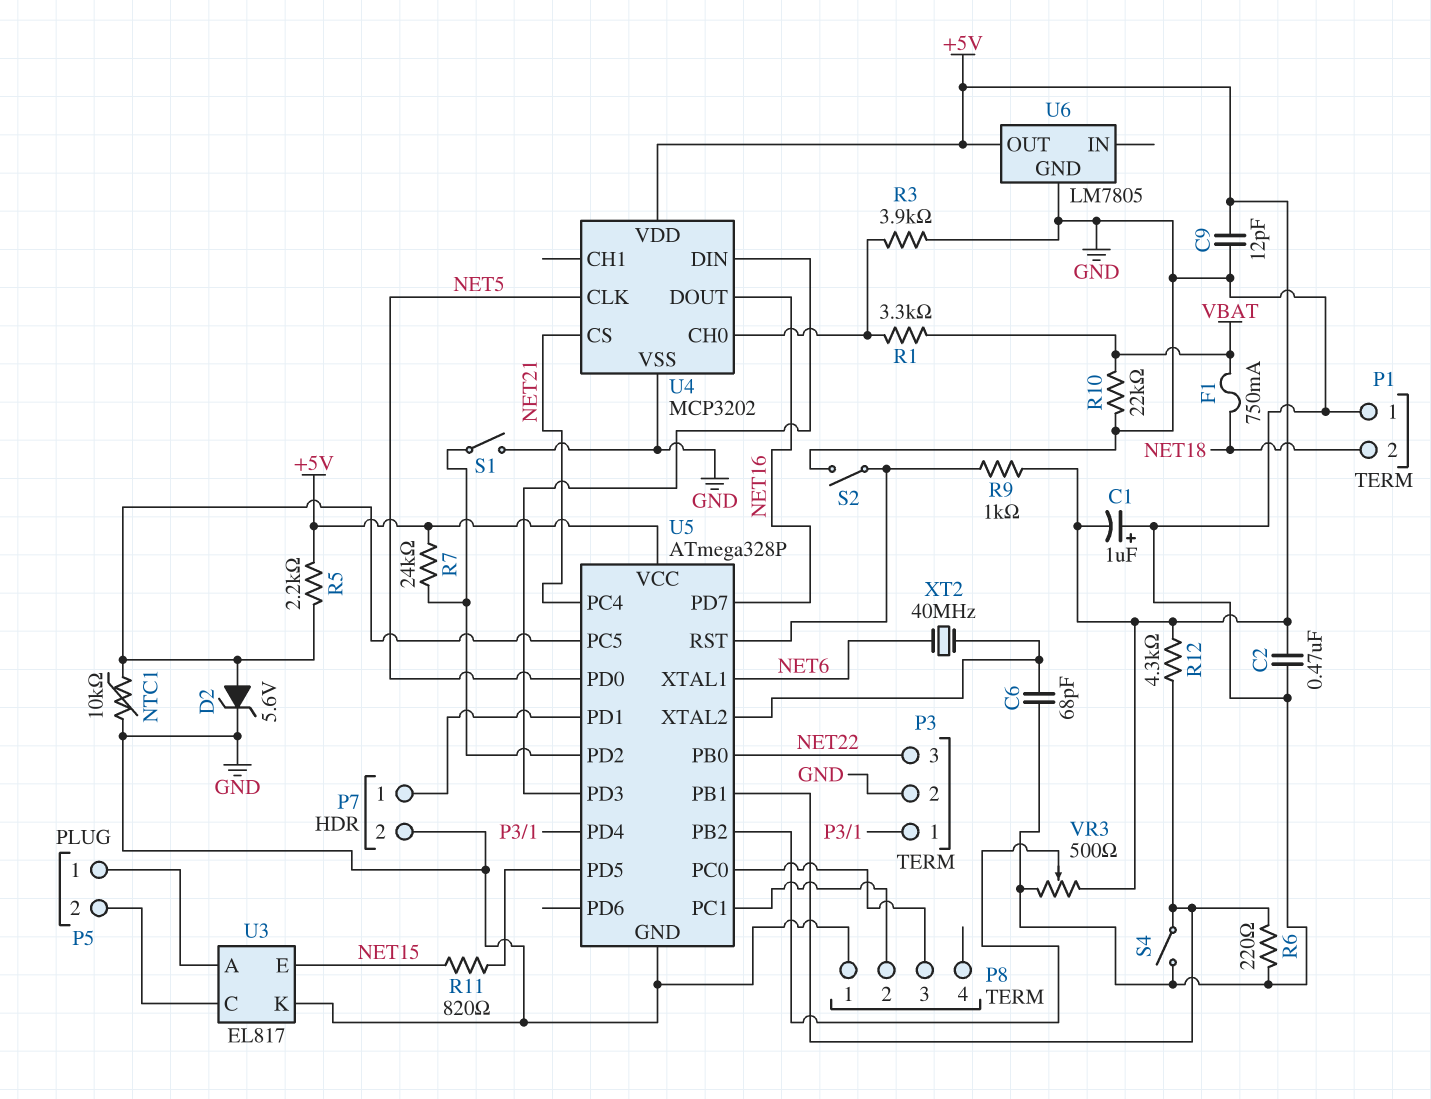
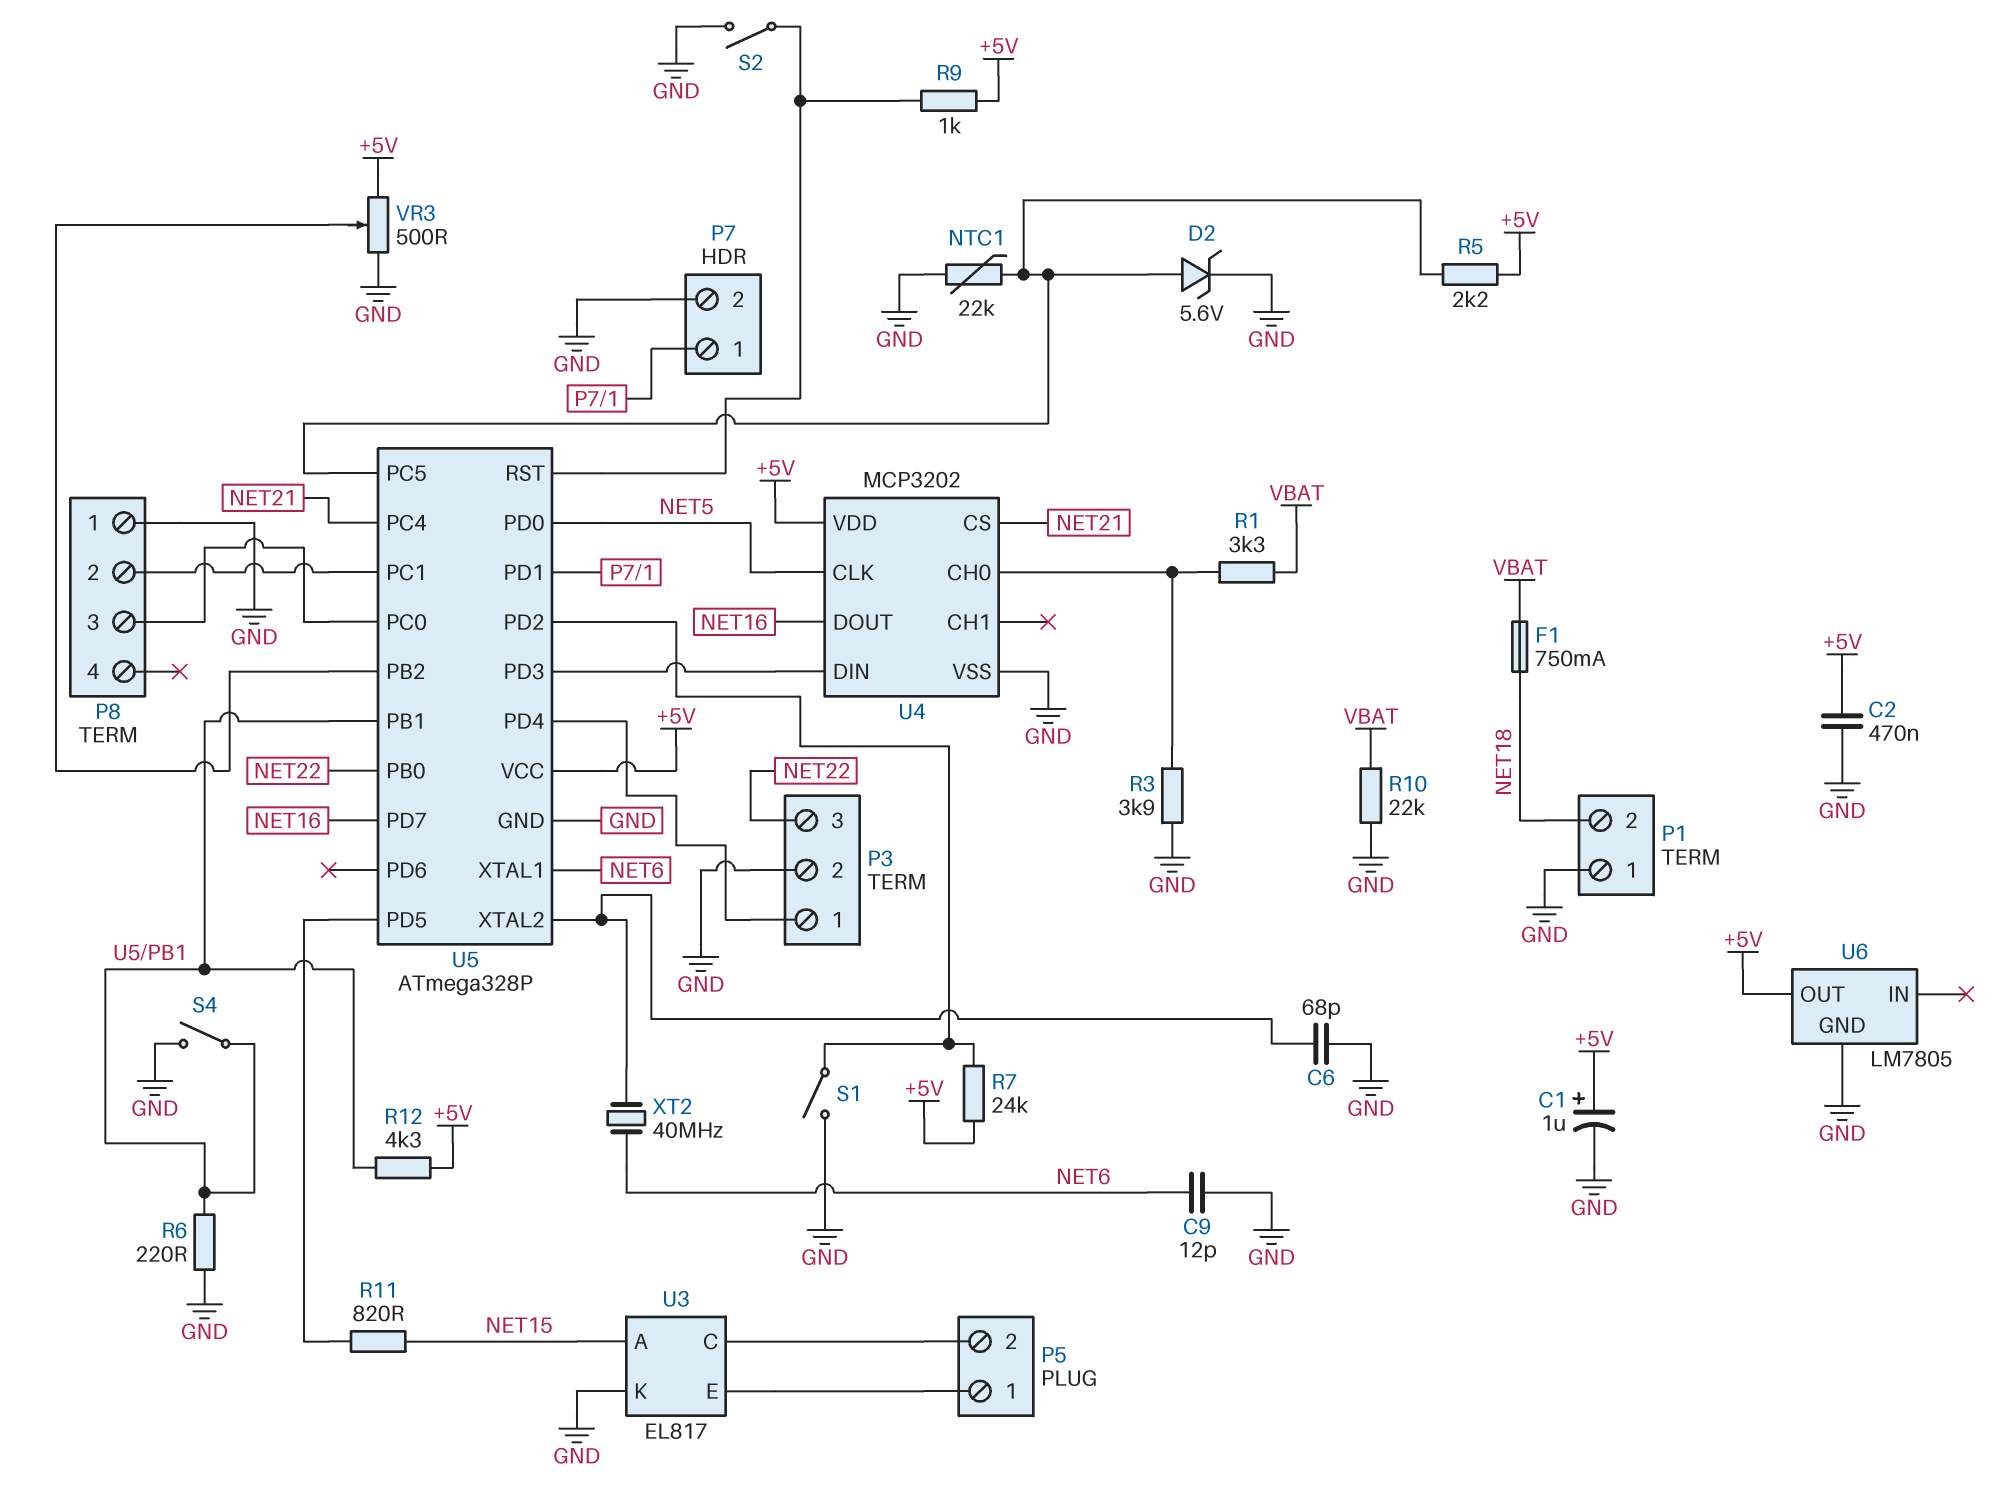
C1: 1uF (plus GND, minus +5V) -> 1uF (plus +5V, minus GND)
C9: 12pF (+5V, GND) -> 12pF (GND, NET6)
NTC1: 10k (GND, U5/PC5) -> 22k (GND, U5/PC5)
U3 pin A: P5/1 -> NET15
U3 pin E: NET15 -> P5/1

